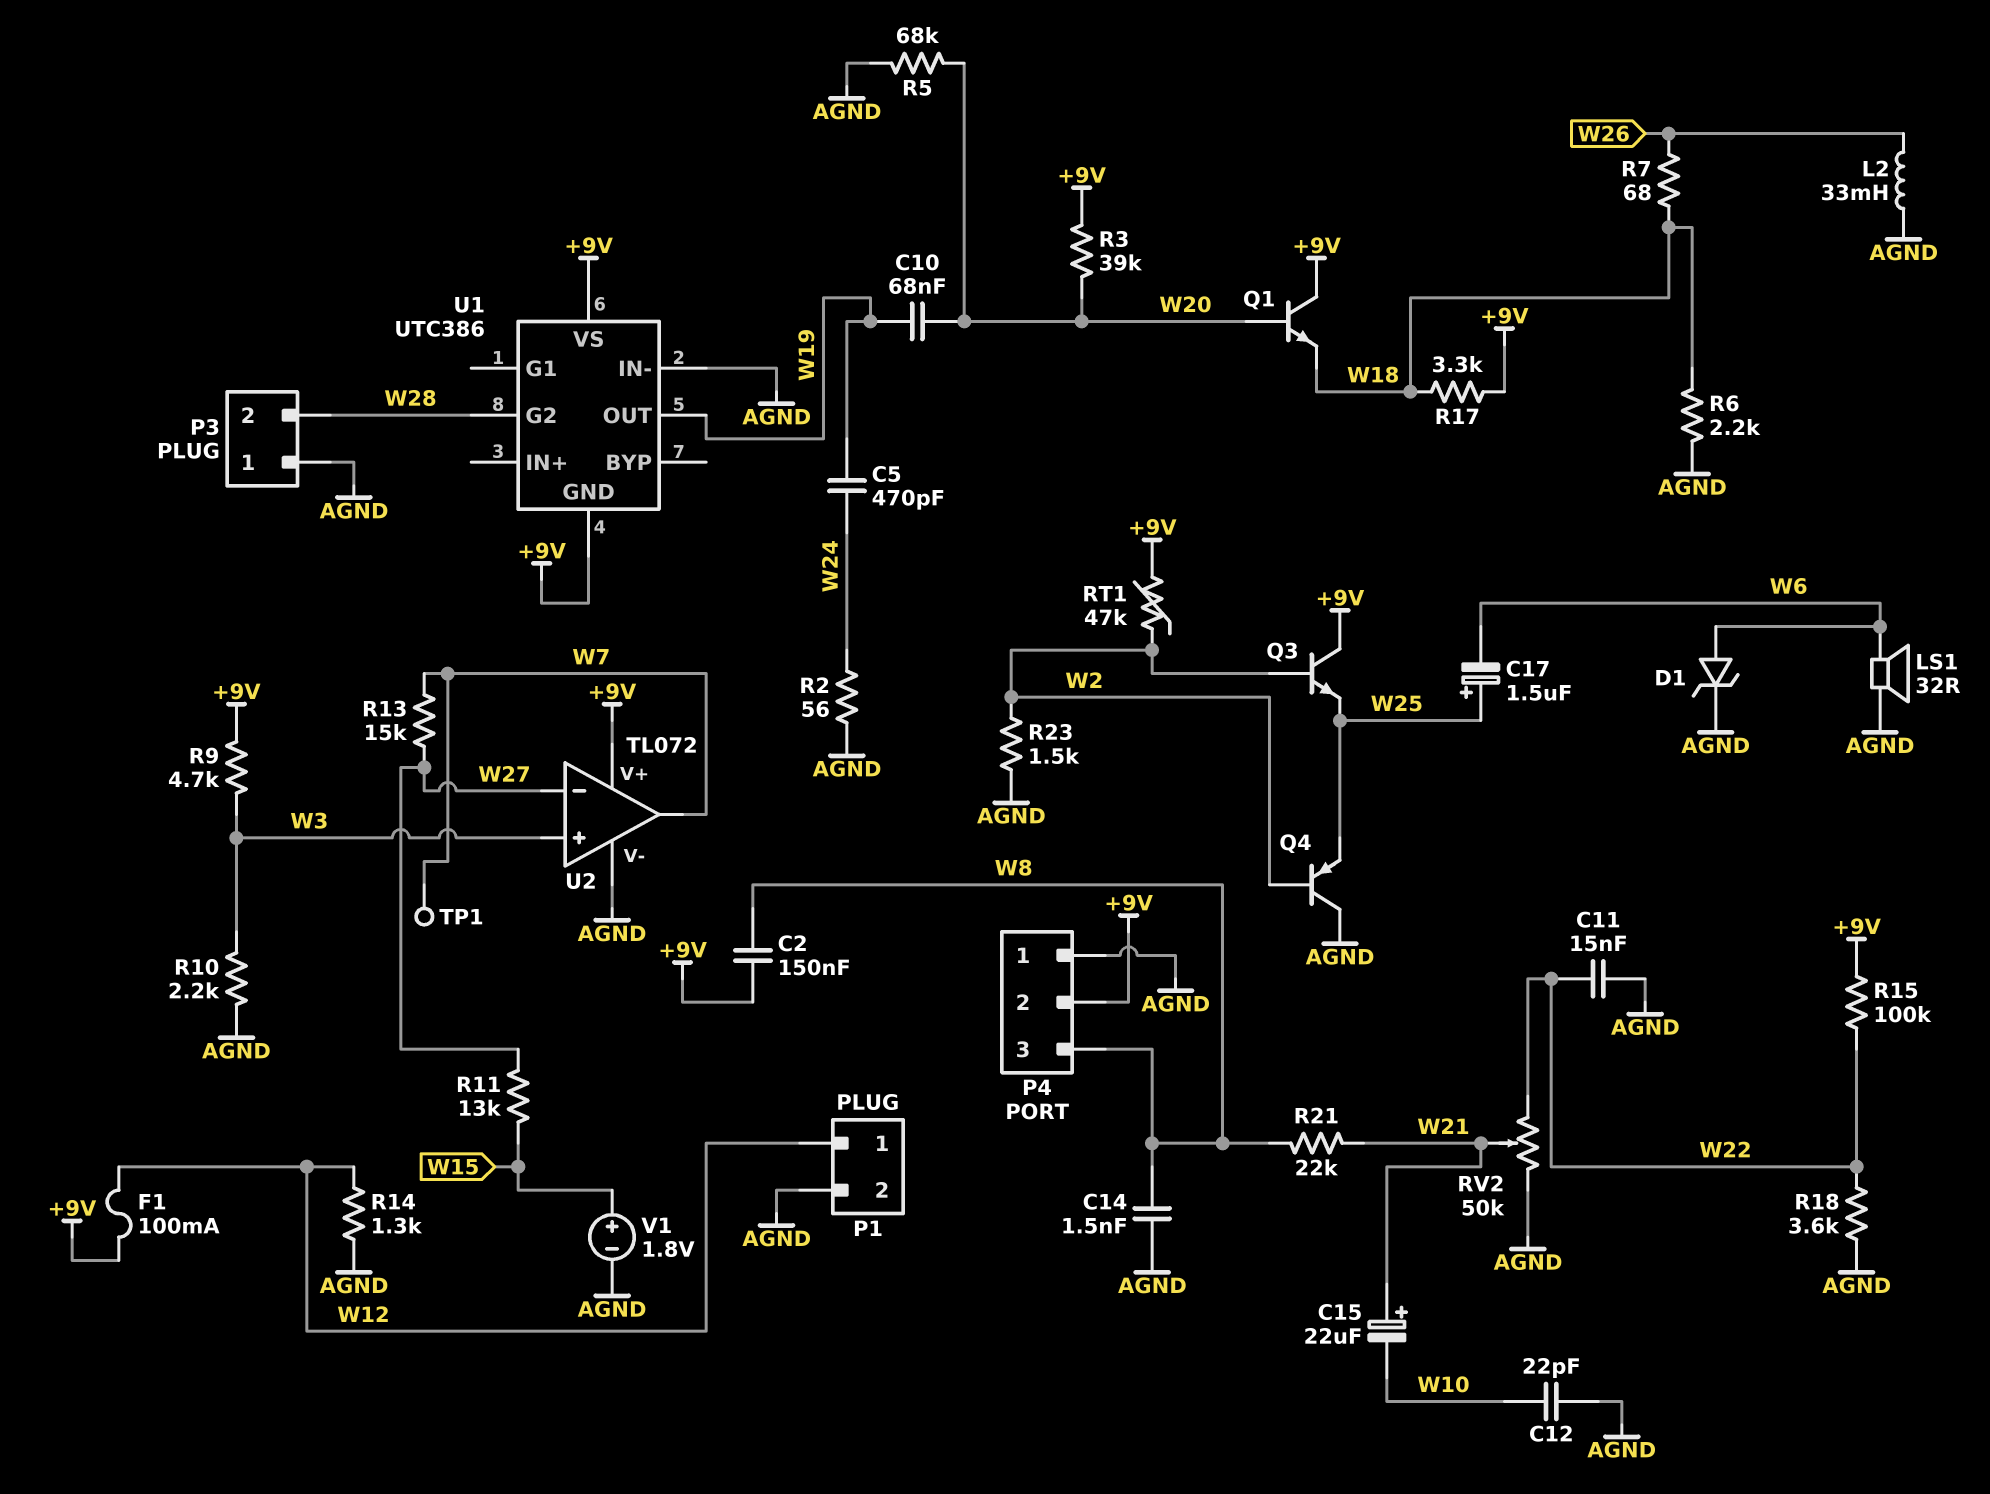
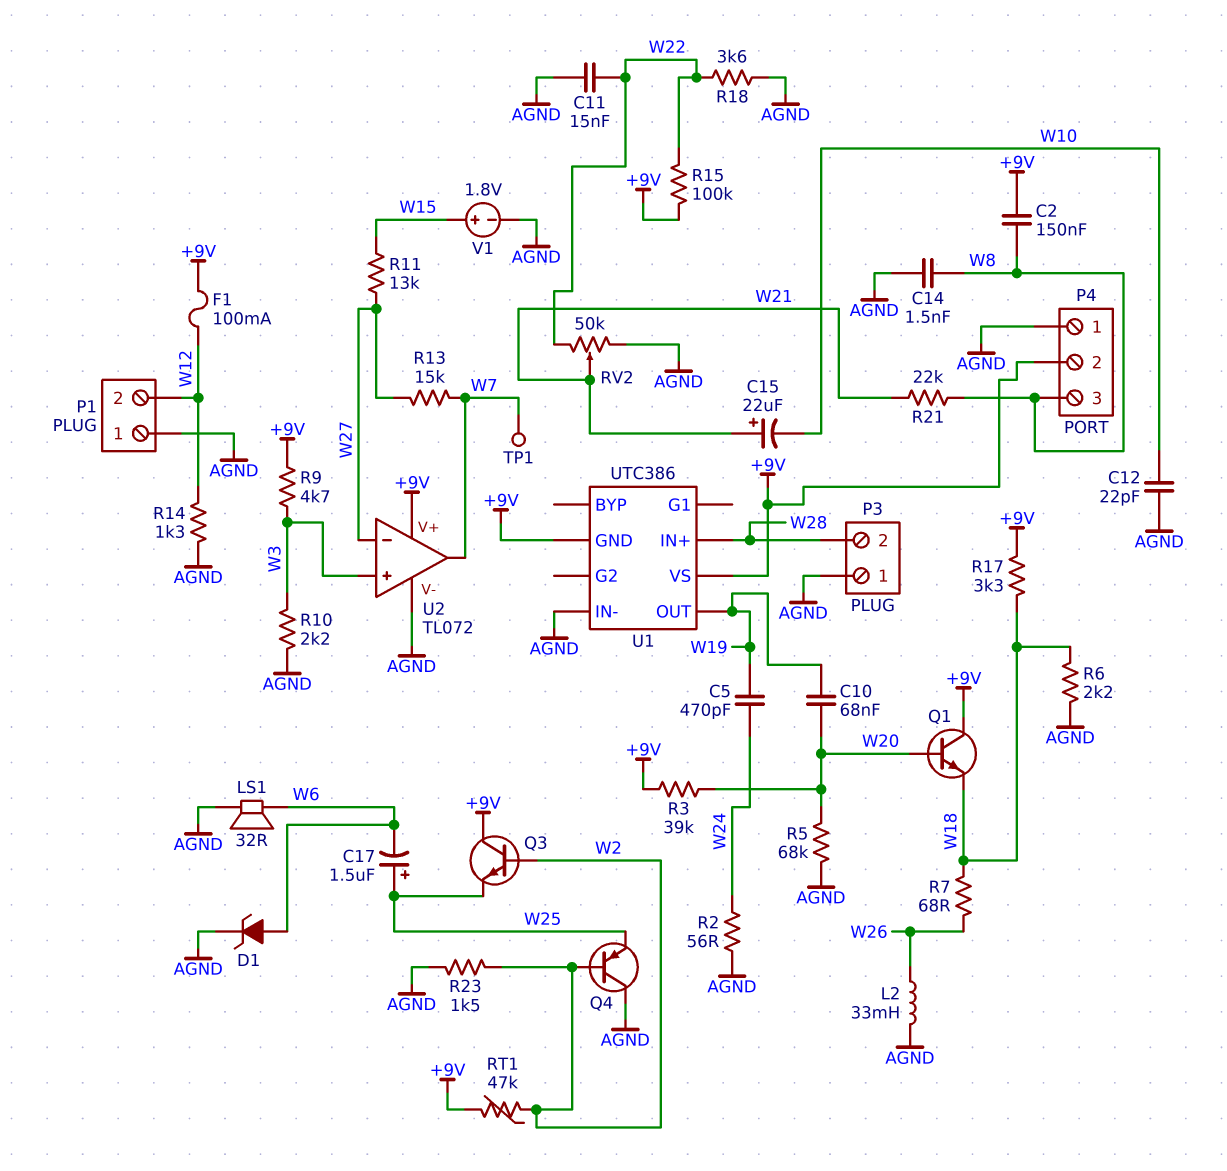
P1 pin 1: W12 -> AGND
P1 pin 2: AGND -> W12
U1 pin G2: W28 -> none
U1 pin IN+: none -> W28

